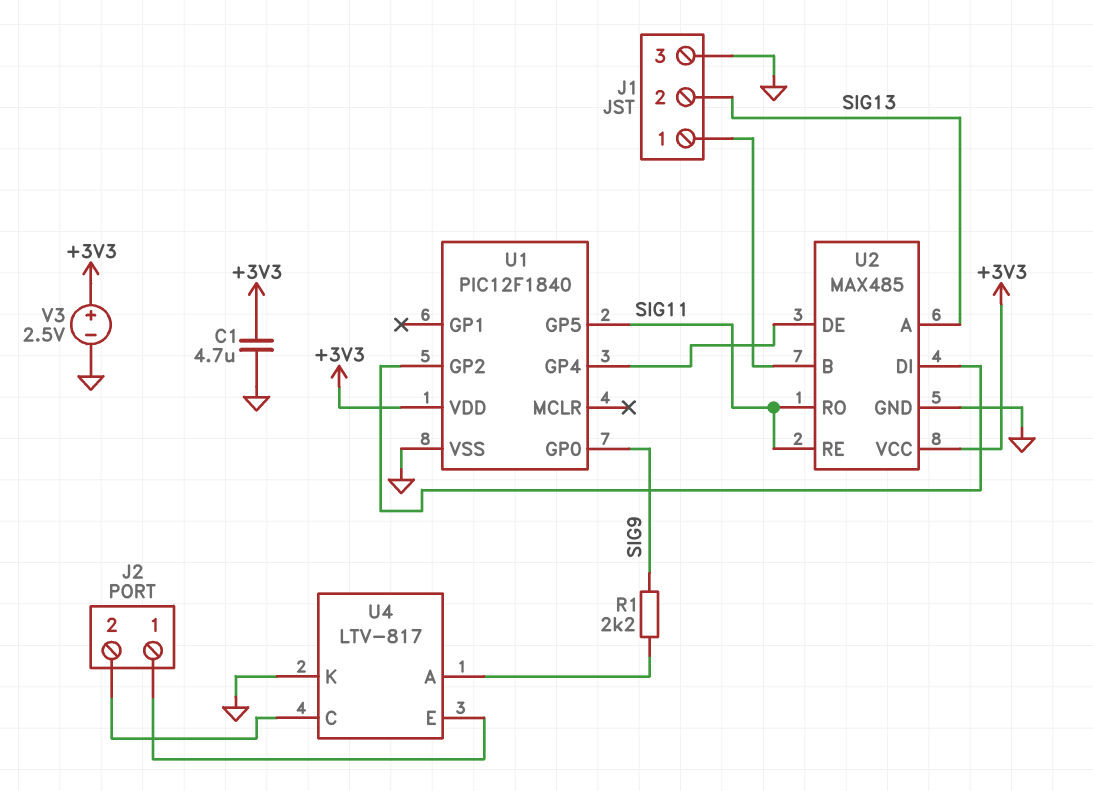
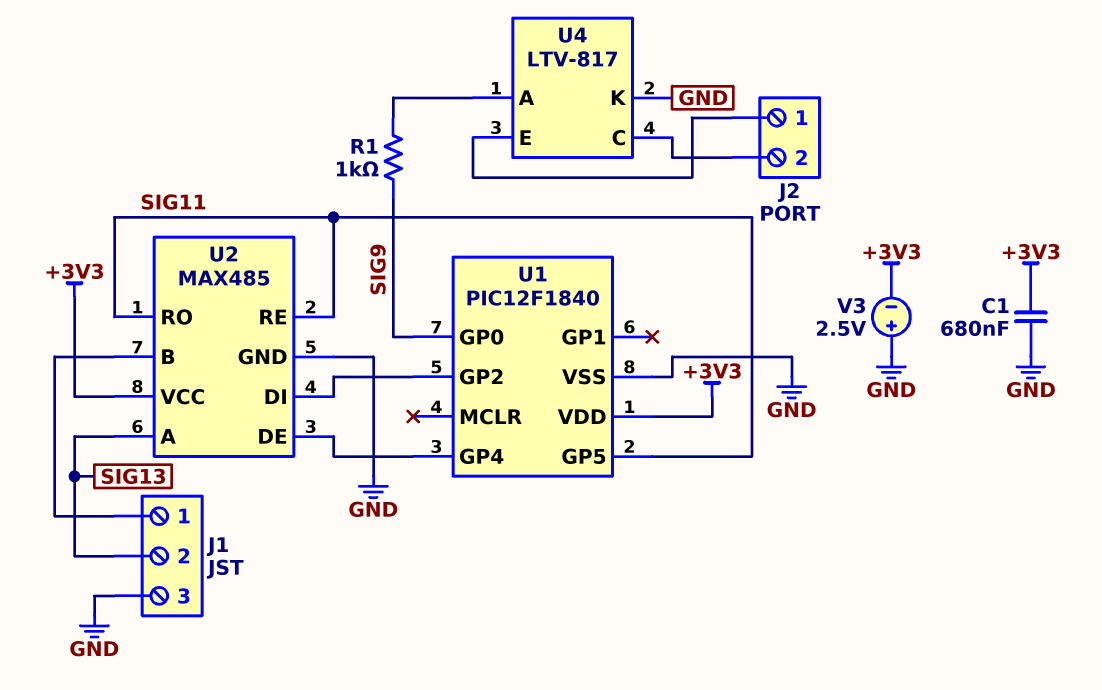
C1: 4.7uF (+3V3, GND) -> 680nF (+3V3, GND)
R1: 2.2k (SIG9, U4/A) -> 1k (SIG9, U4/A)
V3: 2.5V (plus +3V3, minus GND) -> 2.5V (plus GND, minus +3V3)

